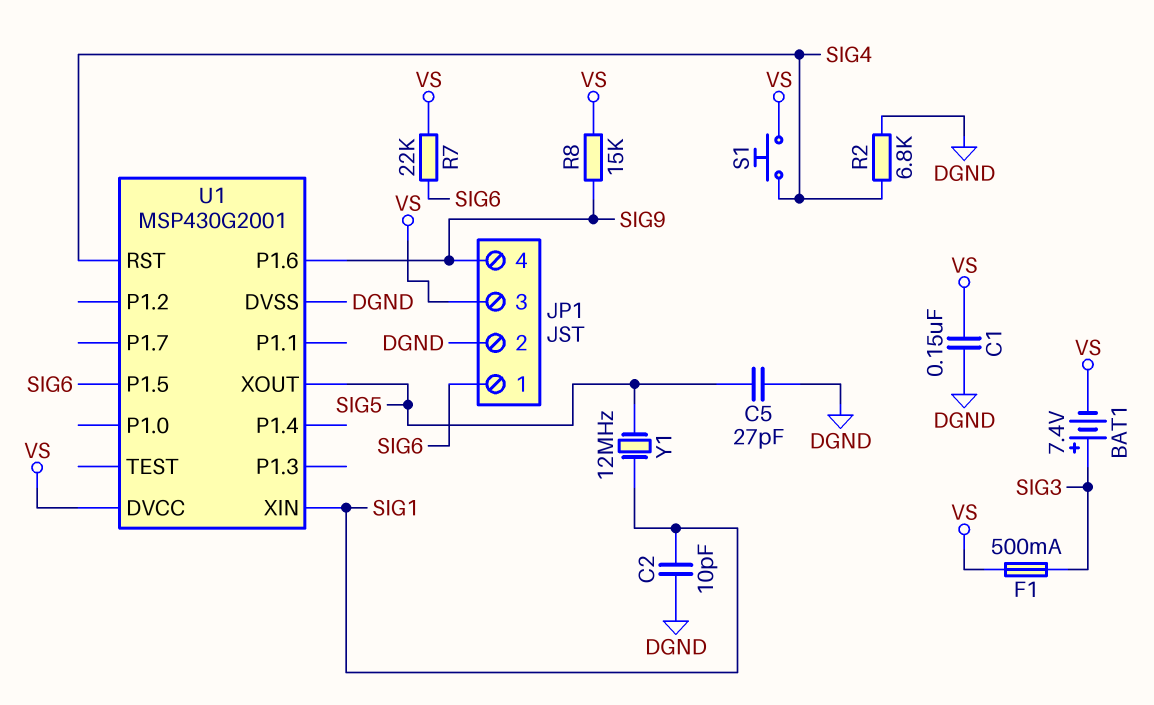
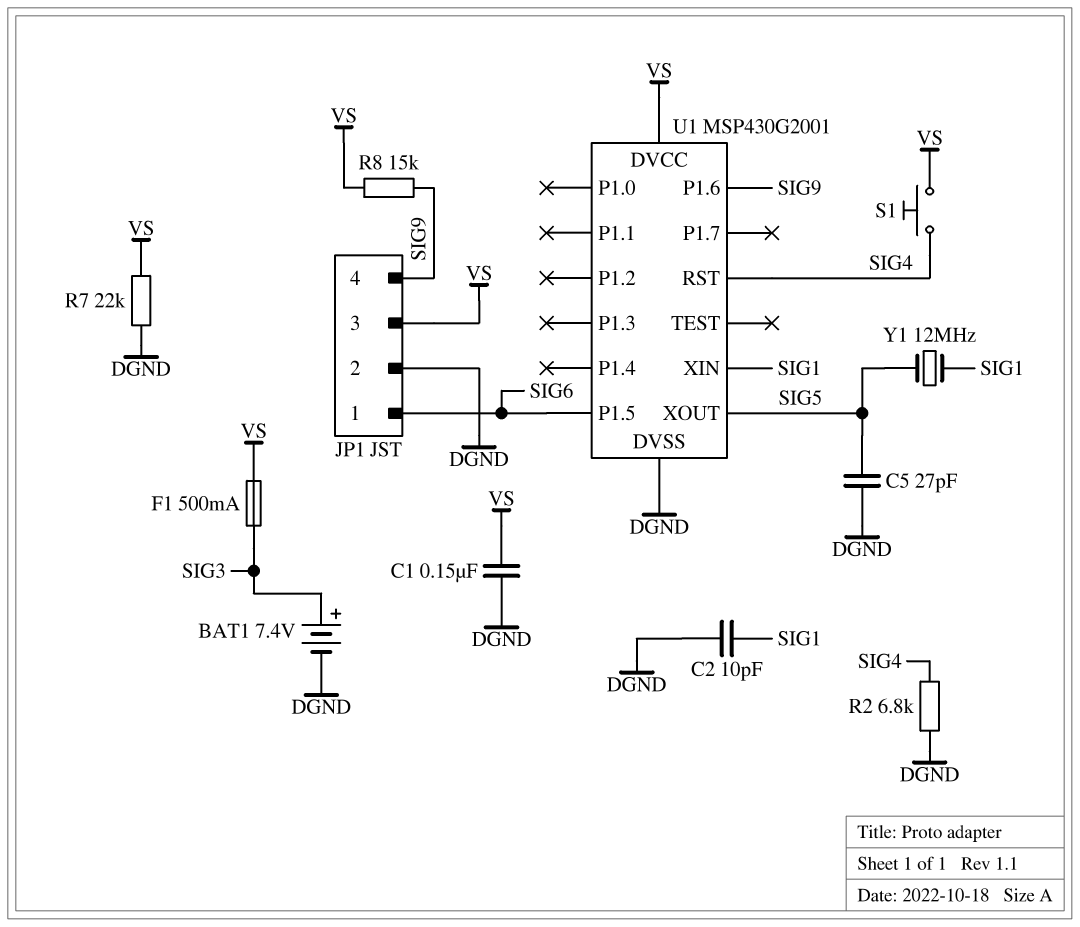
BAT1: 7.4V (plus SIG3, minus VS) -> 7.4V (plus SIG3, minus DGND)
R7: 22k (SIG6, VS) -> 22k (DGND, VS)

